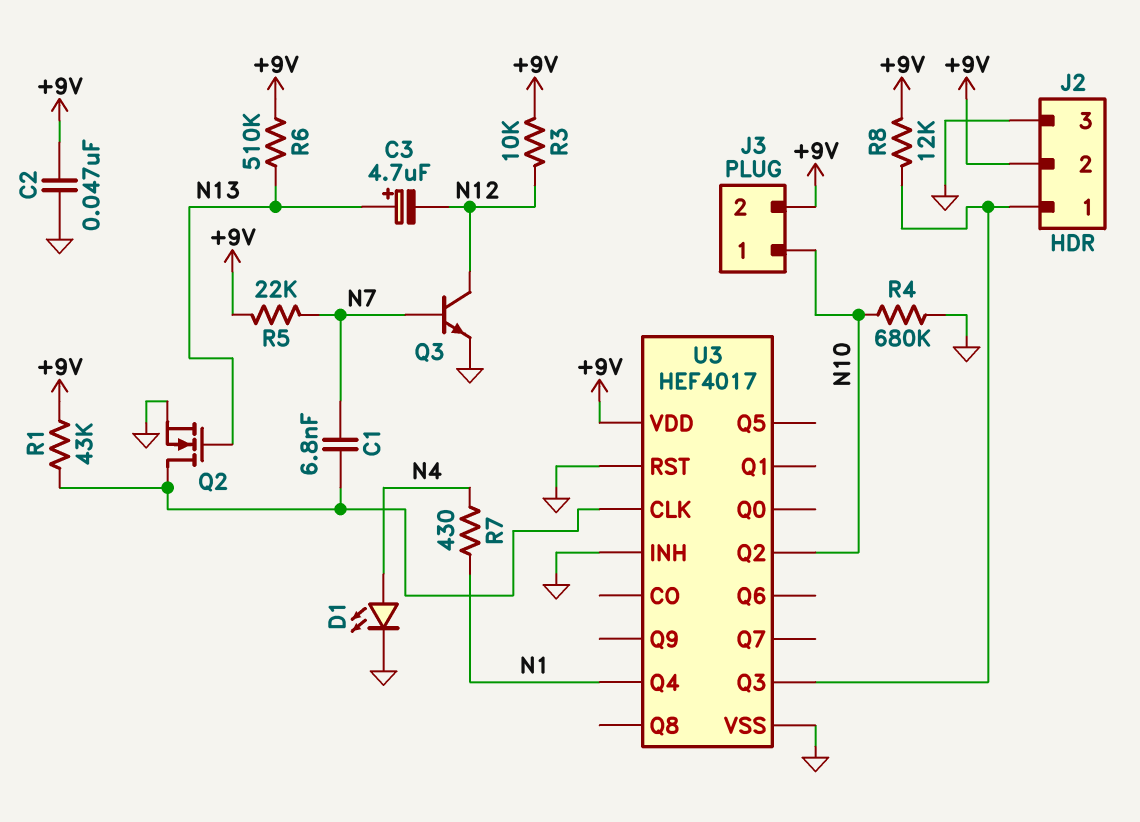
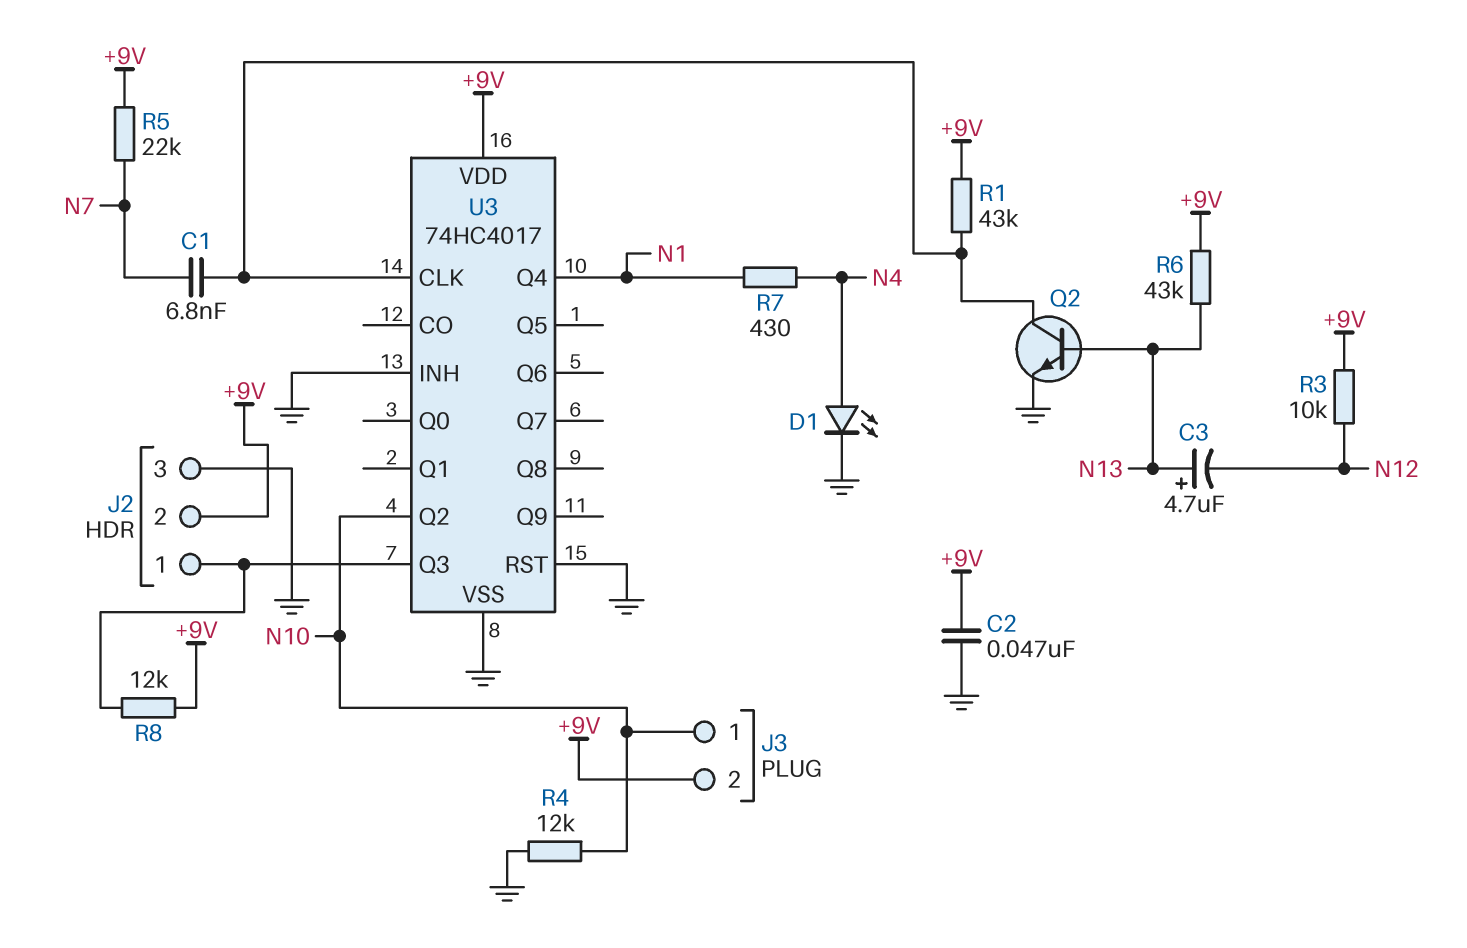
Q2: NMOS (G N13, D U3/CLK, S GND) -> NPN (B N13, C U3/CLK, E GND)
Q3: NPN (B N7, C N12, E GND) -> none
R4: 680k (GND, N10) -> 12k (GND, N10)
R6: 510k (+9V, N13) -> 43k (+9V, N13)
U3: HEF4017 -> 74HC4017

